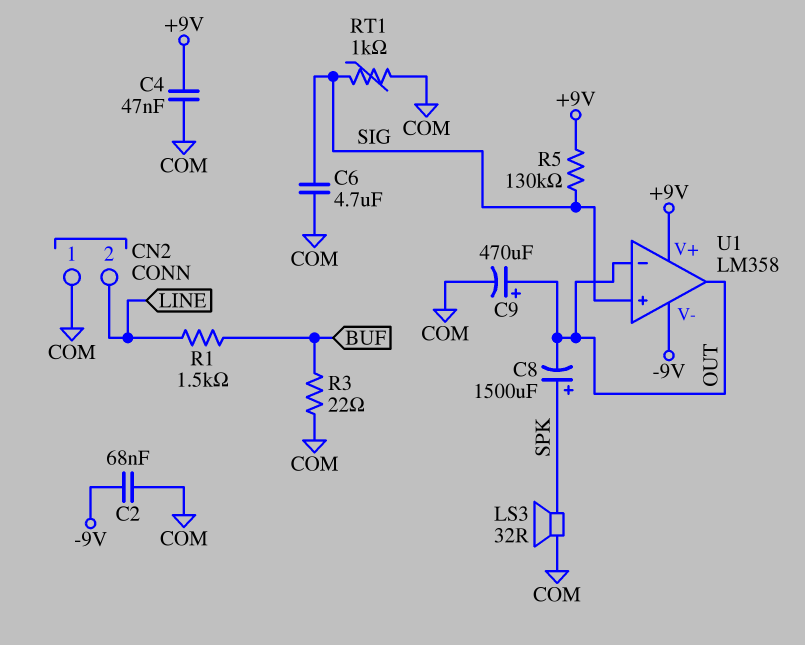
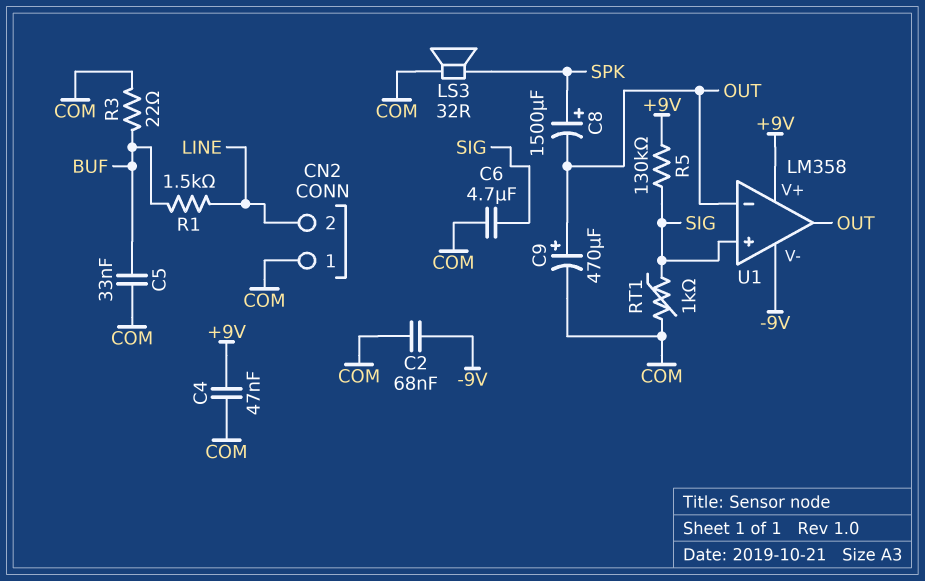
C5: none -> 33nF (BUF, COM)

